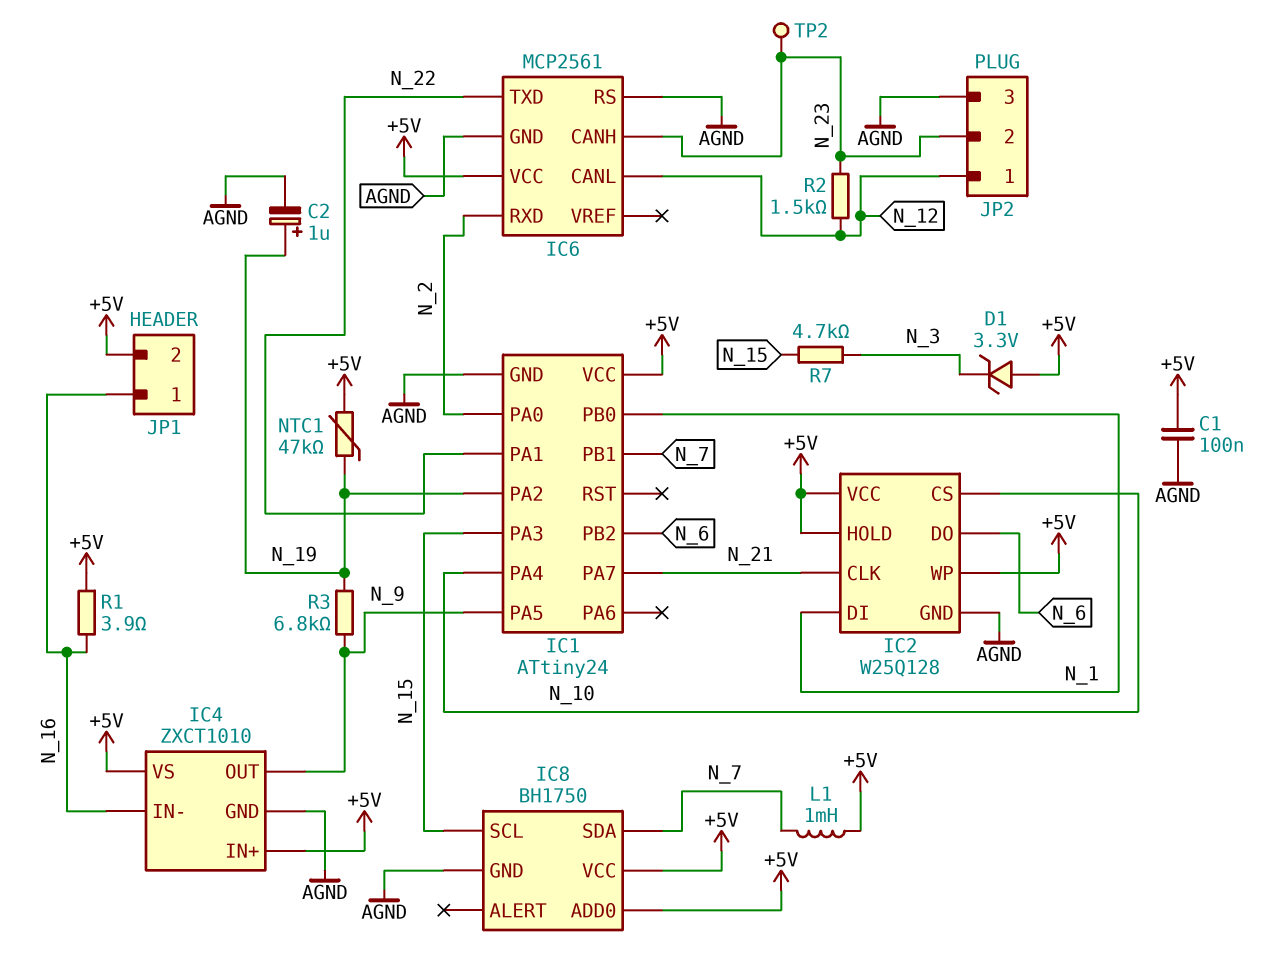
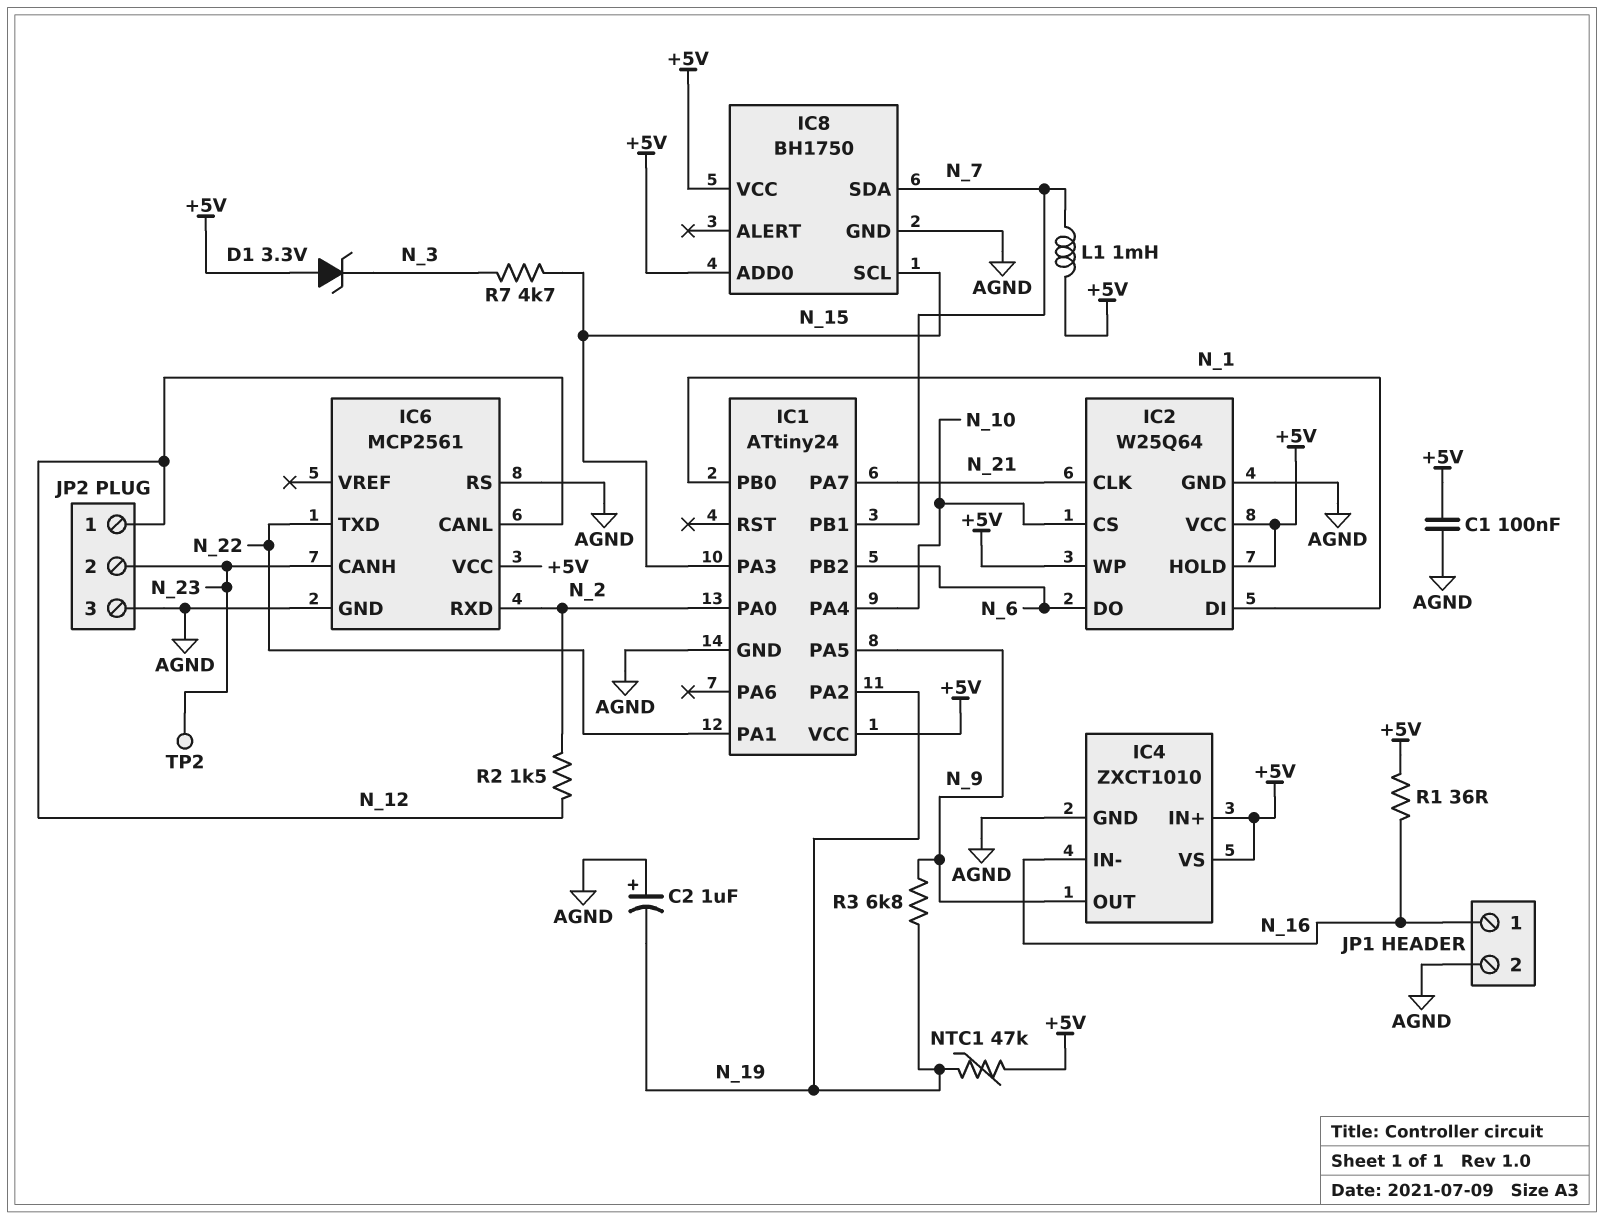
C2: 1uF (plus N_19, minus AGND) -> 1uF (plus AGND, minus N_19)
IC2: W25Q128 -> W25Q64
JP1 pin 2: +5V -> AGND
R1: 3.9 (+5V, N_16) -> 36 (+5V, N_16)
R2: 1.5k (N_12, N_23) -> 1.5k (N_2, N_12)

